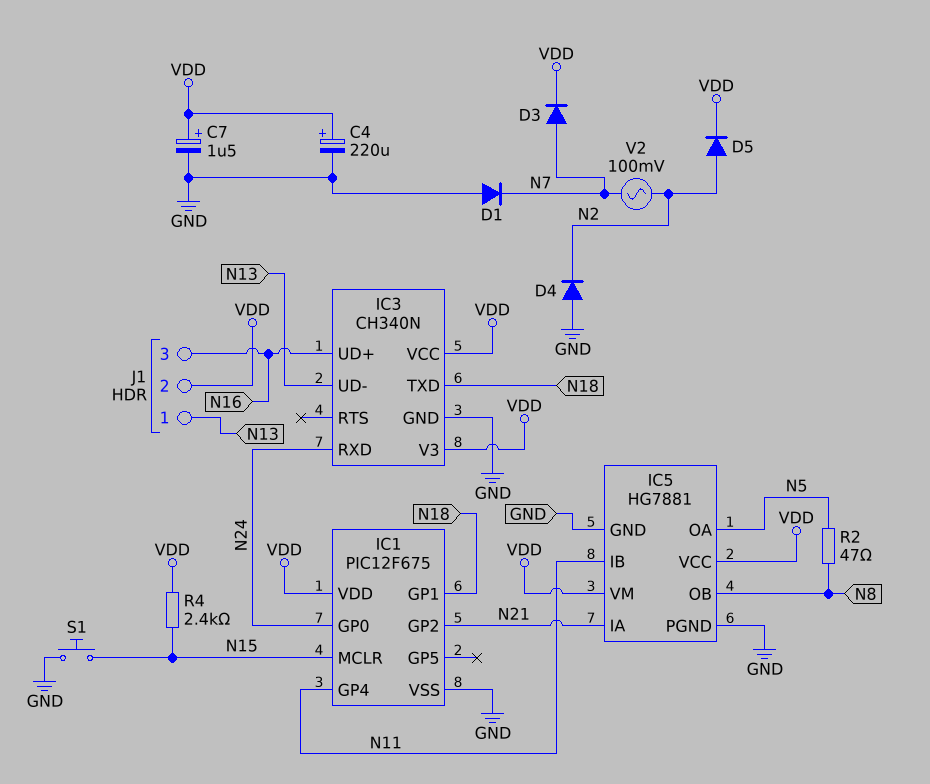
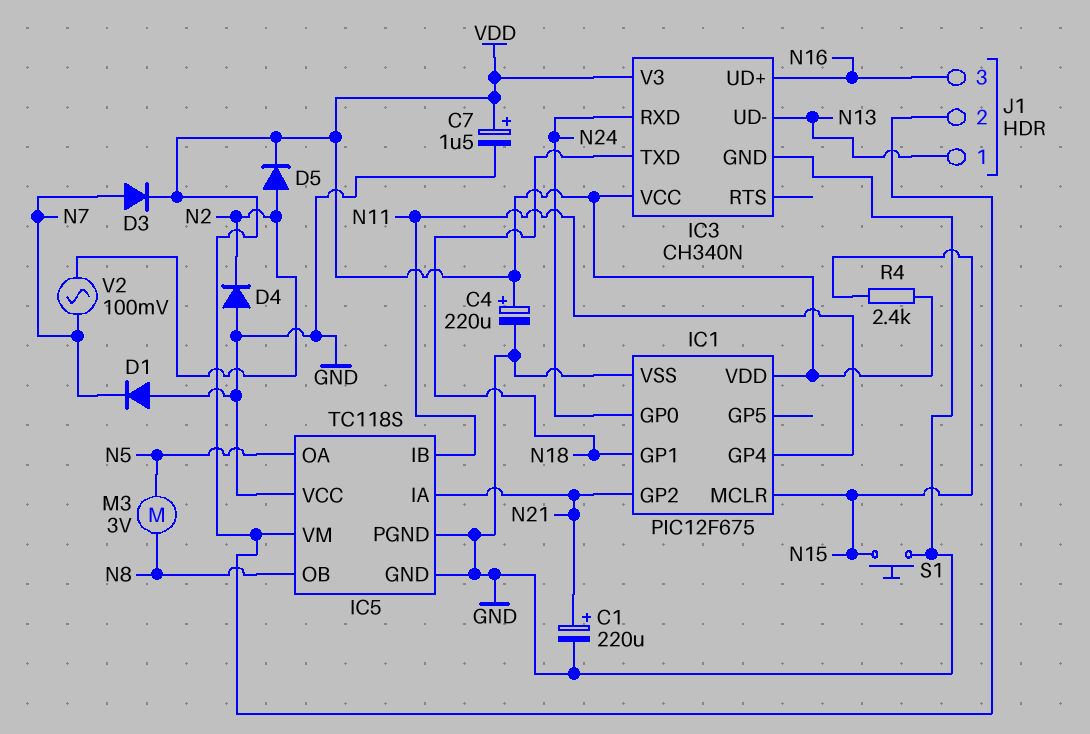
C1: none -> 220uF (plus N21, minus GND)
IC5: HG7881 -> TC118S
IC5 pin VCC: VDD -> GND
M3: none -> motor 3V (N5, N8)
R2: 47 (N5, N8) -> none

